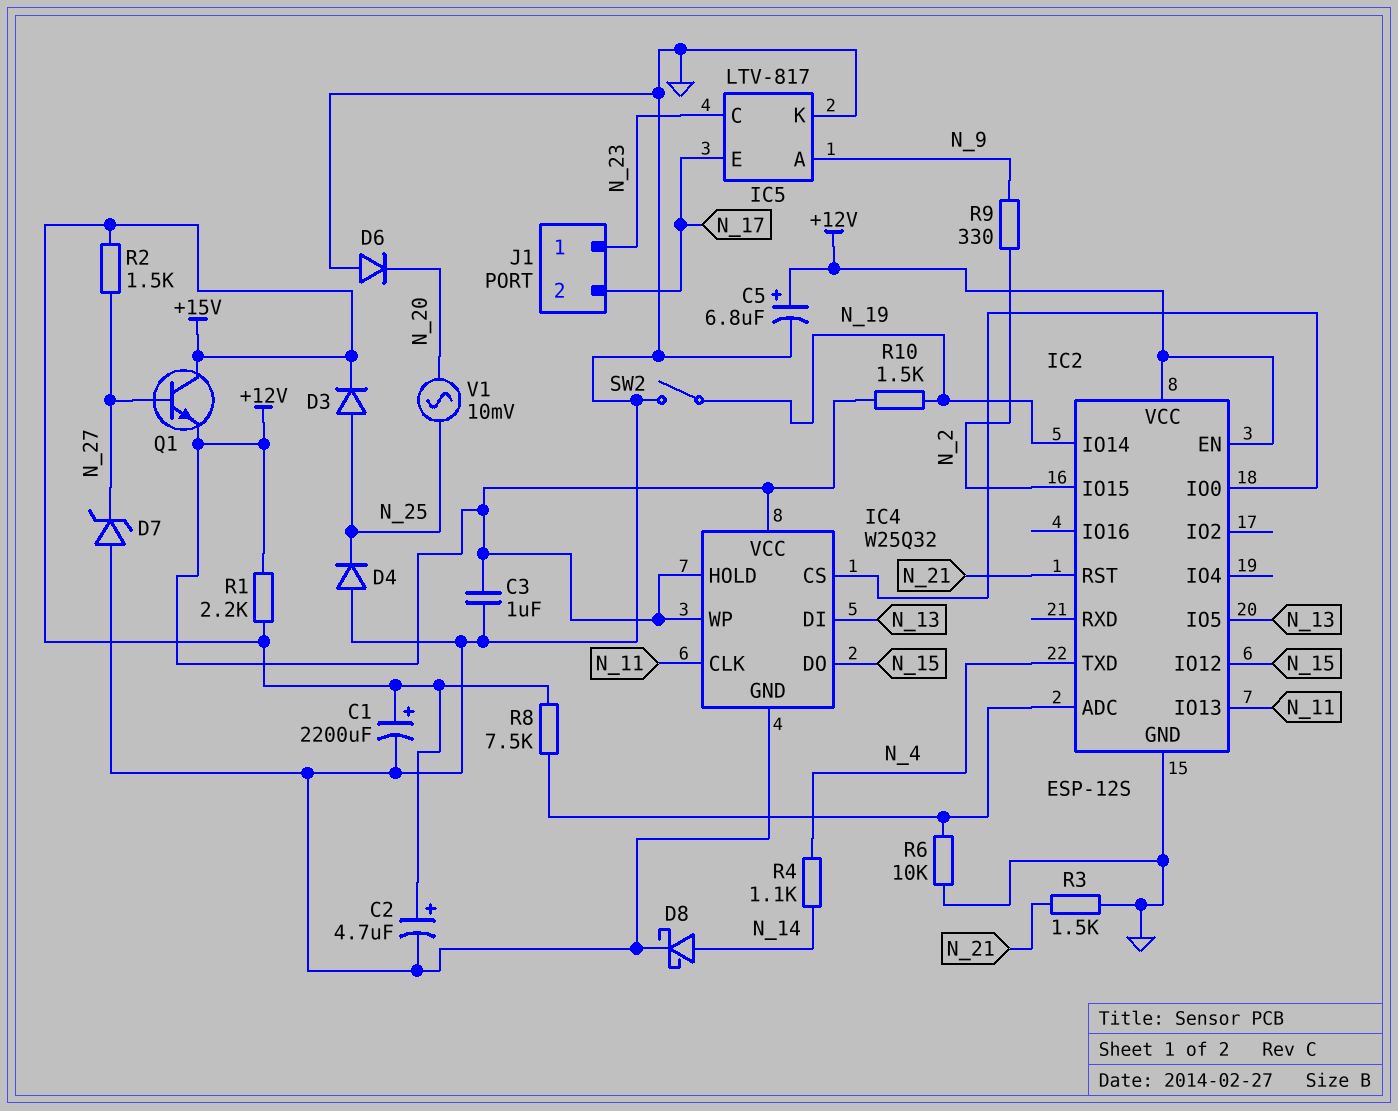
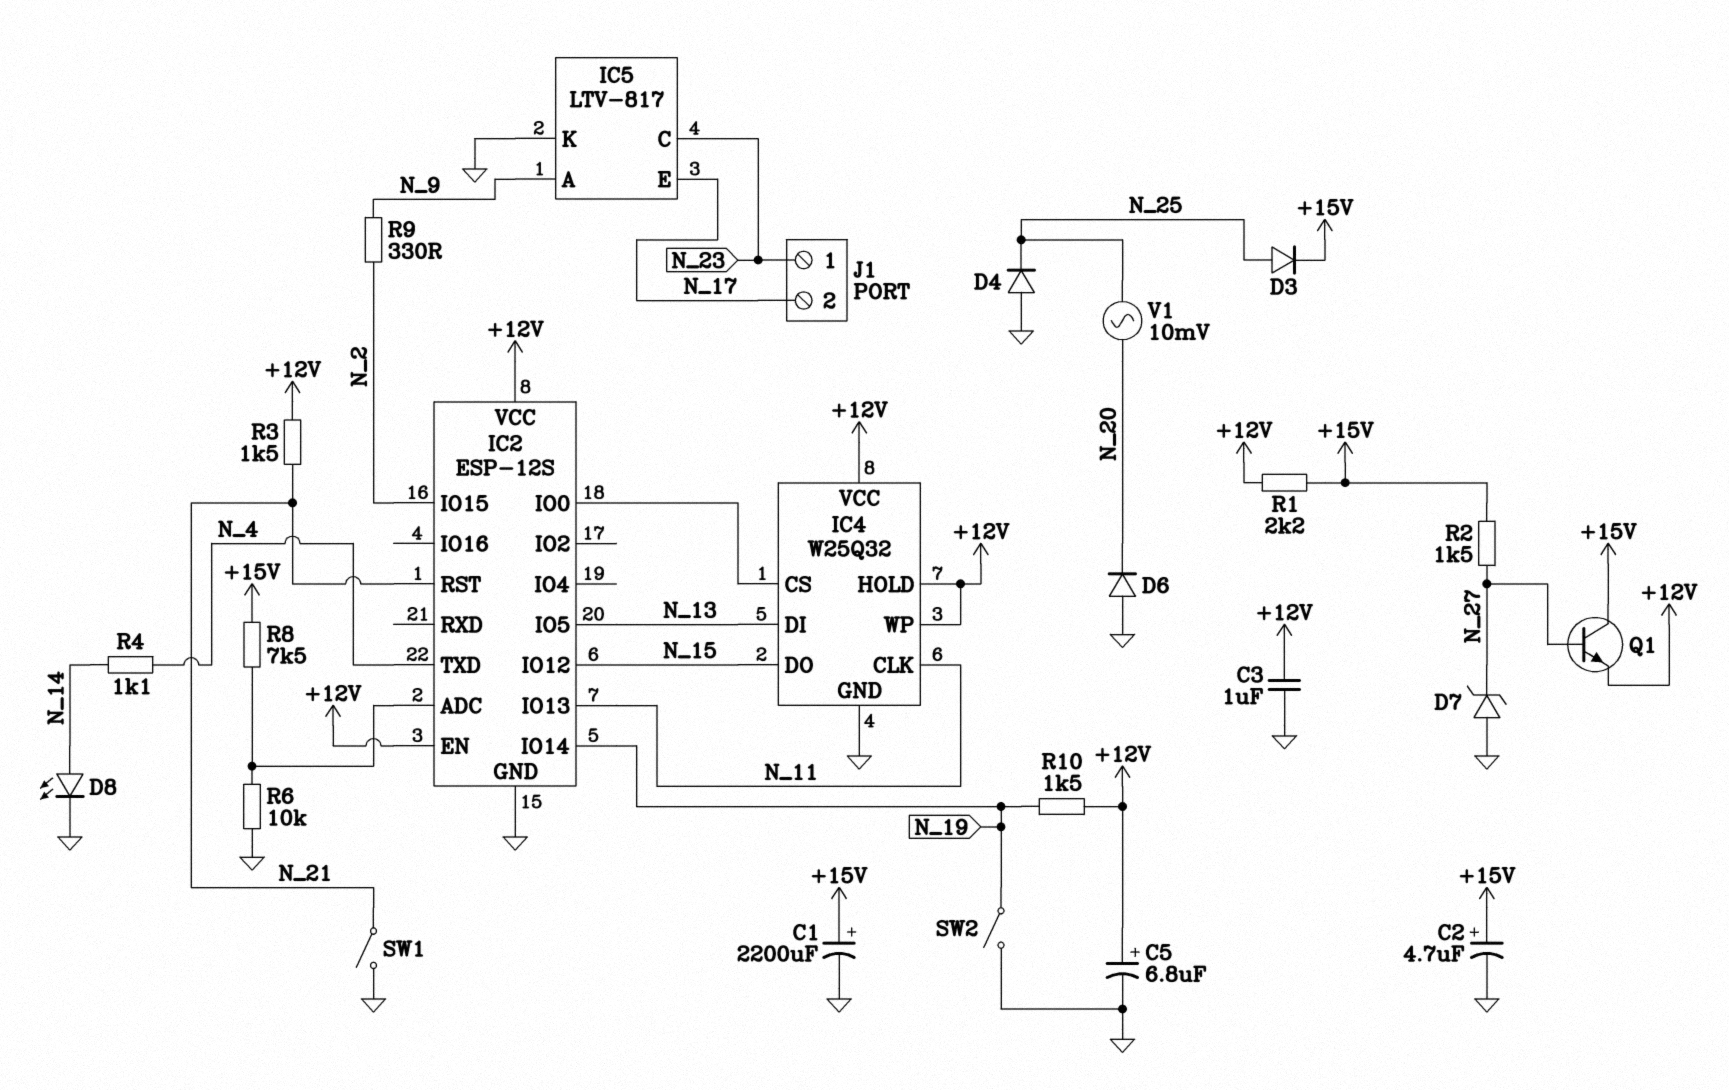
D8: schottky (A N_14, K GND) -> LED (A N_14, K GND)
R3: 1.5k (GND, N_21) -> 1.5k (+12V, N_21)
SW1: none -> switch (GND, N_21)

